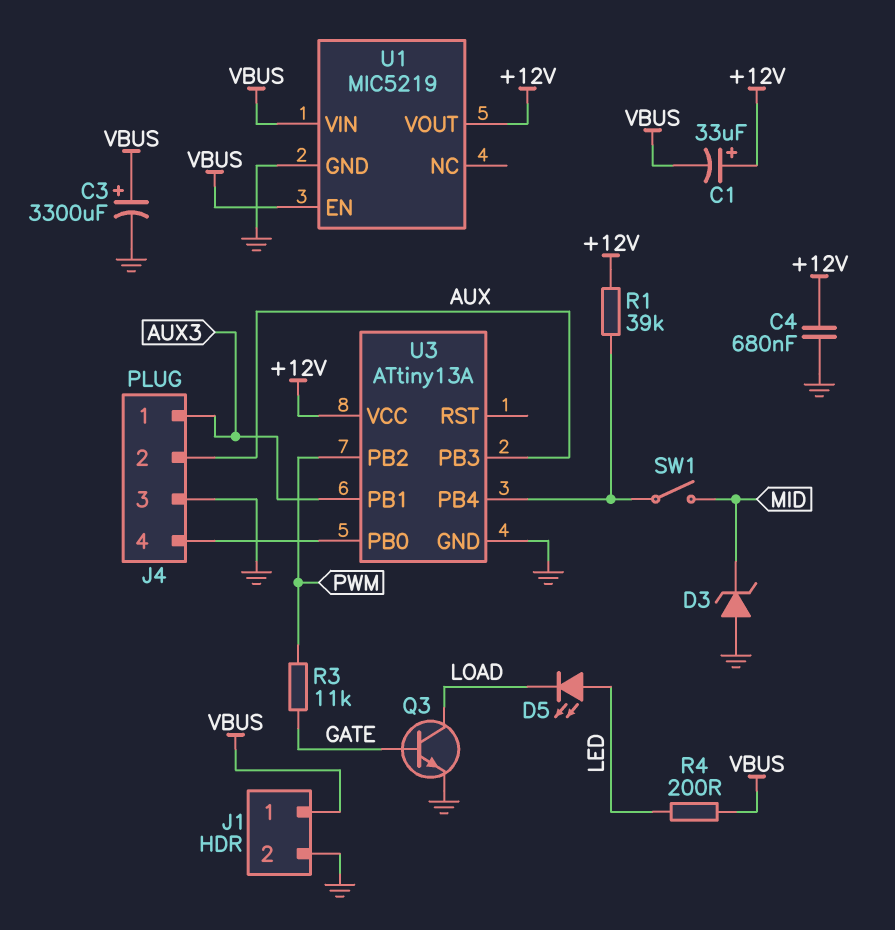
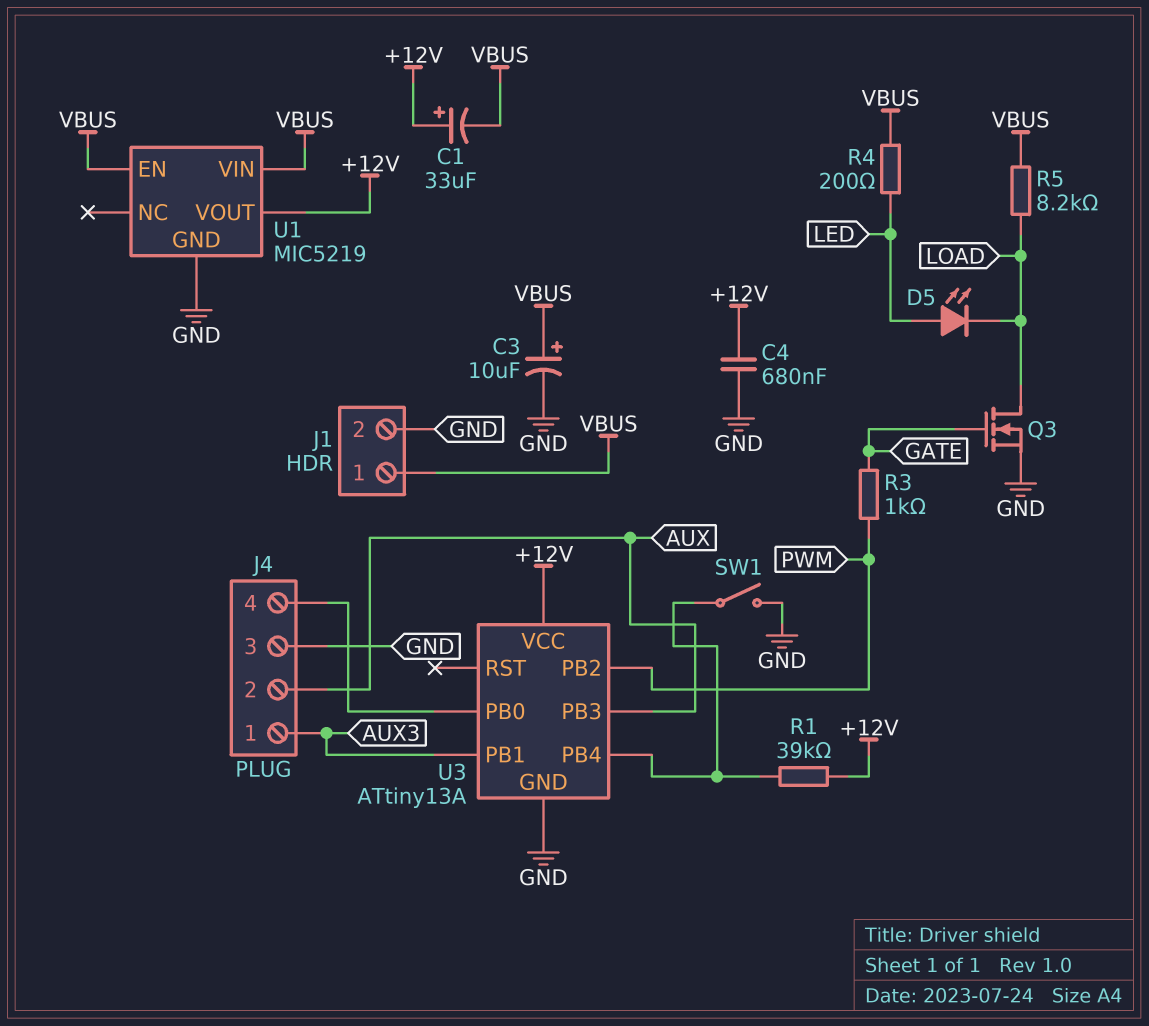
C3: 3300uF (plus VBUS, minus GND) -> 10uF (plus VBUS, minus GND)
D3: zener (A GND, K MID) -> none
Q3: NPN (B GATE, C LOAD, E GND) -> NMOS (G GATE, D LOAD, S GND)
R3: 11k (GATE, PWM) -> 1k (GATE, PWM)
R5: none -> 8.2k (LOAD, VBUS)
SW1: switch (MID, U3/PB4) -> switch (GND, U3/PB4)

